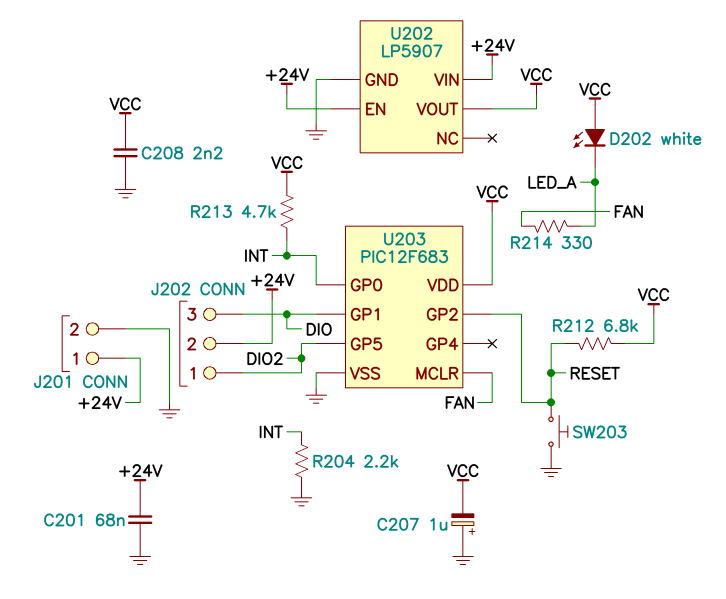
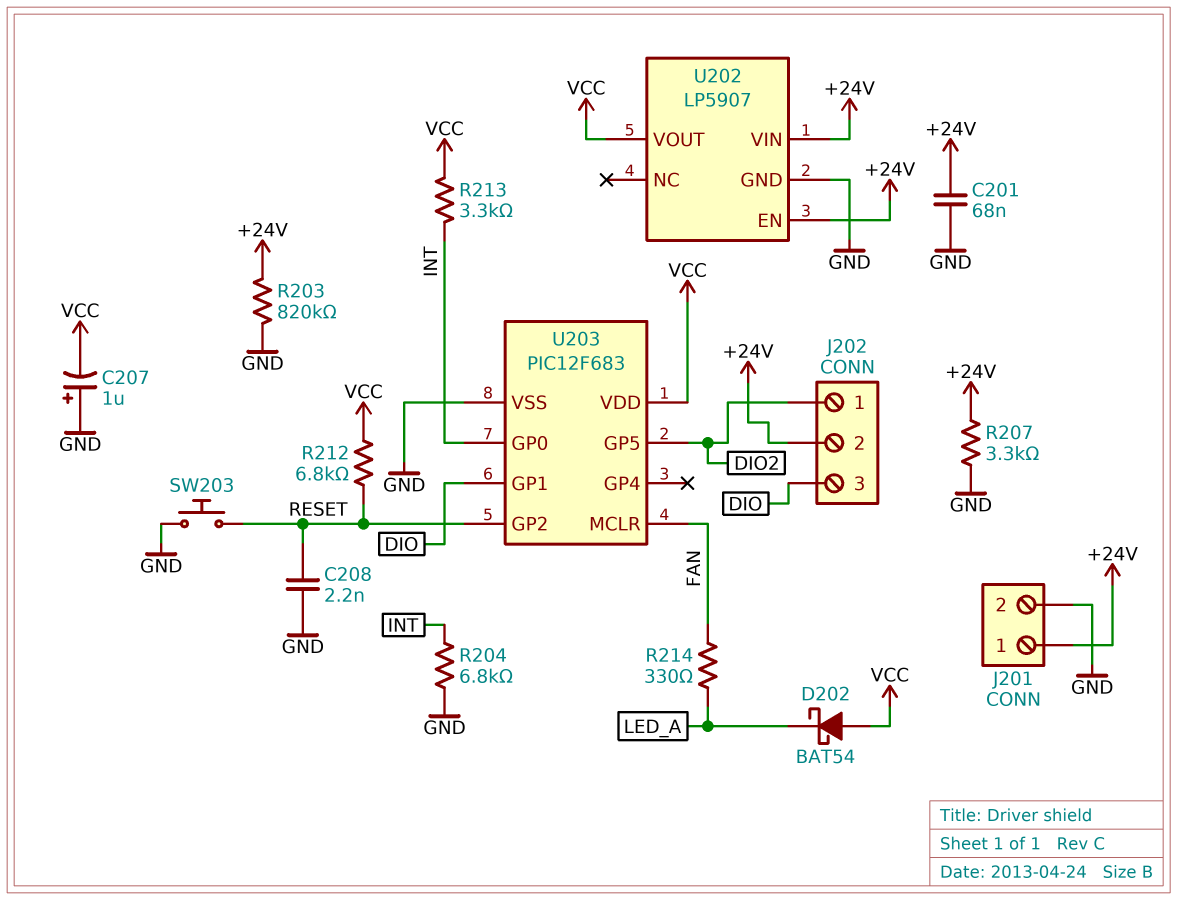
C208: 2.2nF (GND, VCC) -> 2.2nF (GND, RESET)
D202: LED white (A VCC, K LED_A) -> schottky BAT54 (A VCC, K LED_A)
R203: none -> 820k (+24V, GND)
R204: 2.2k (GND, INT) -> 6.8k (GND, INT)
R207: none -> 3.3k (+24V, GND)
R213: 4.7k (INT, VCC) -> 3.3k (INT, VCC)

